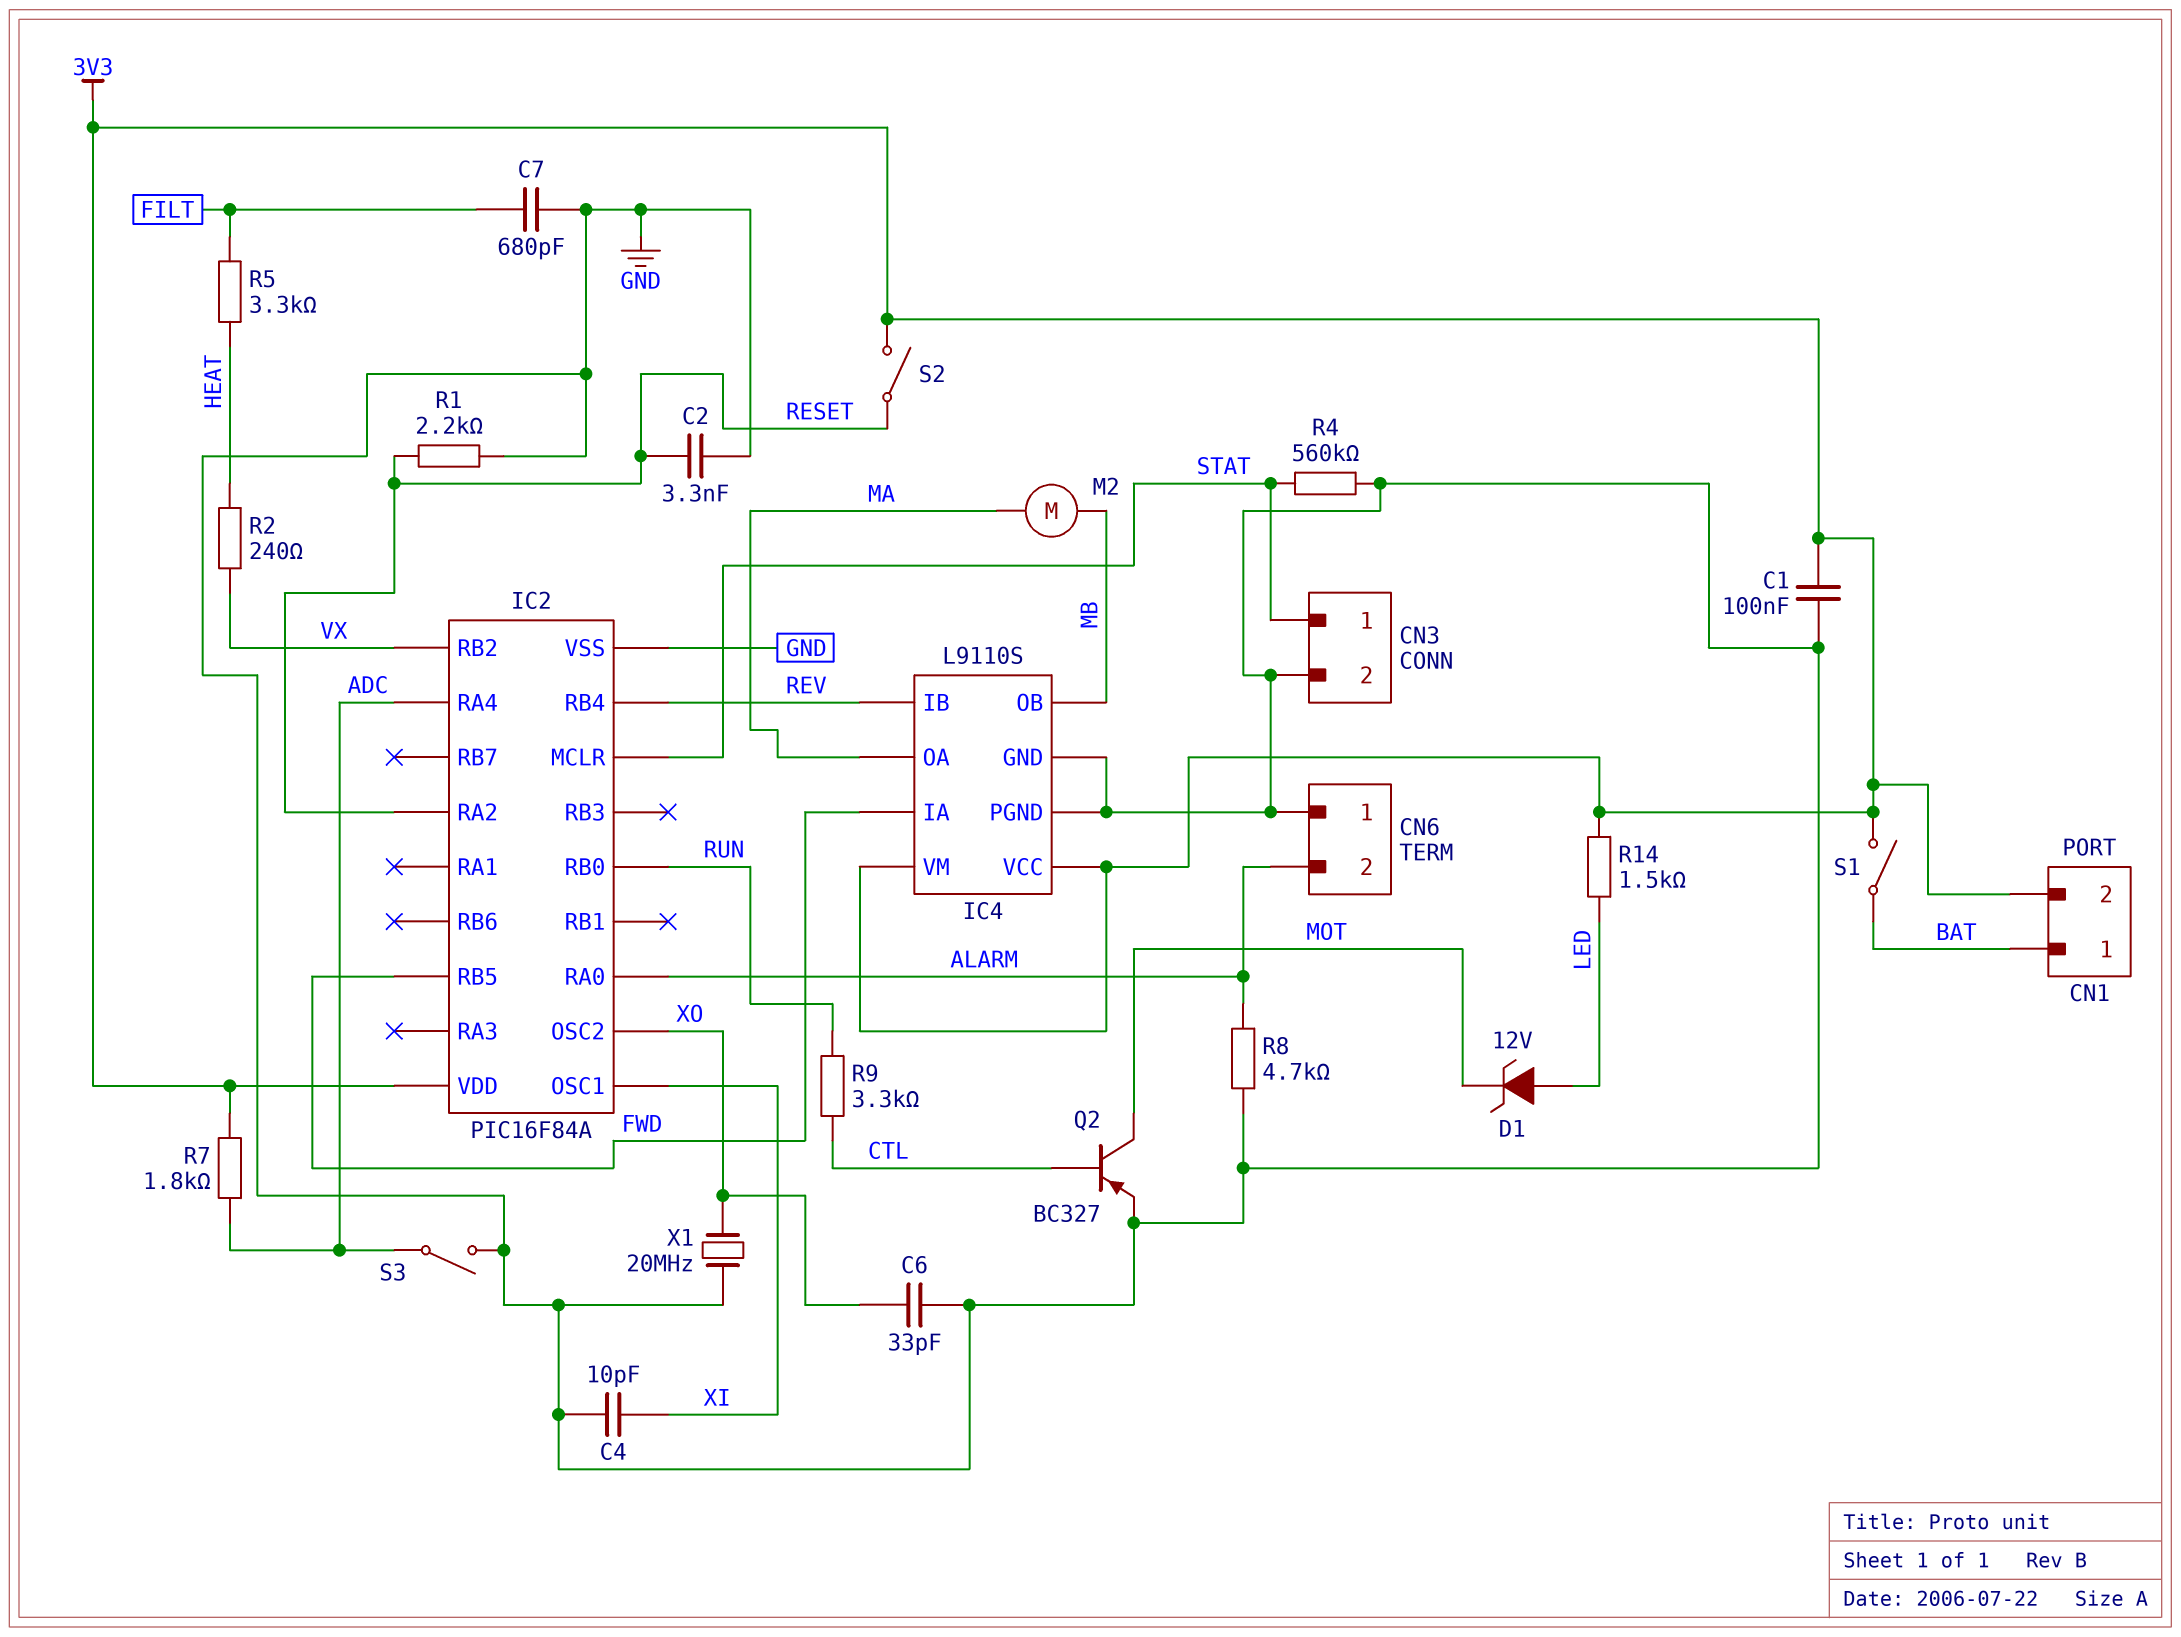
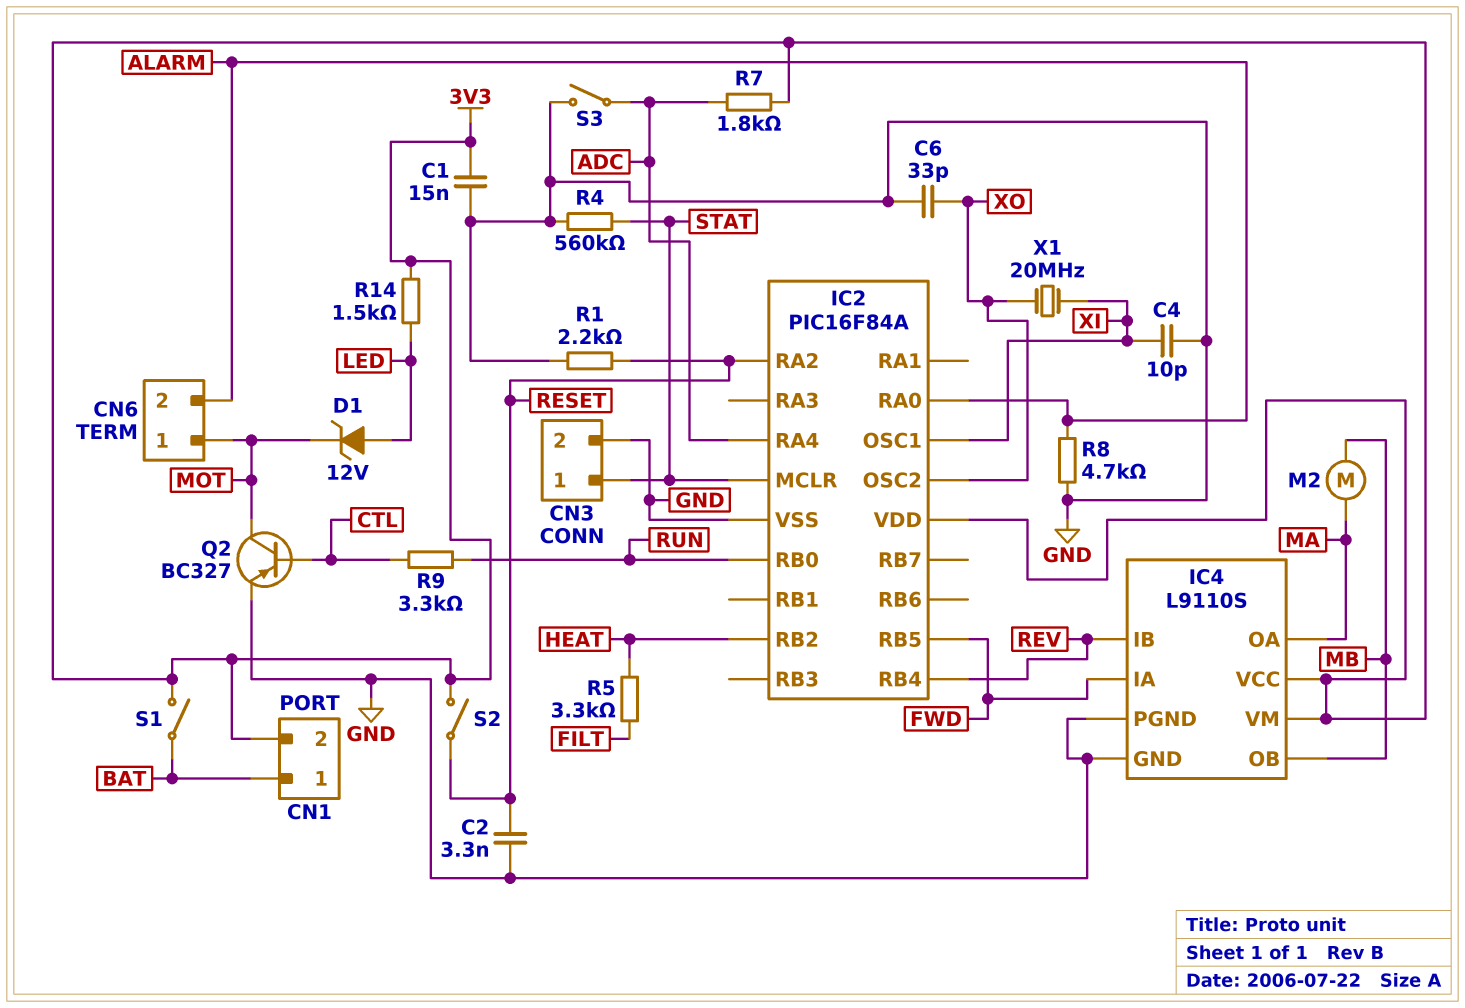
C1: 100nF (3V3, GND) -> 15nF (3V3, GND)
C7: 680pF (FILT, GND) -> none
CN6 pin 1: GND -> MOT
IC2 pin RB2: VX -> HEAT
R2: 240 (HEAT, VX) -> none
X1: 20MHz (GND, XO) -> 20MHz (XI, XO)

